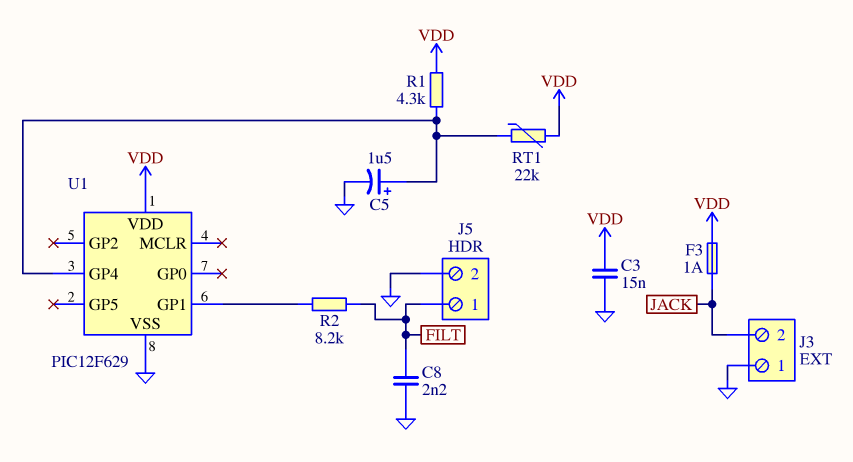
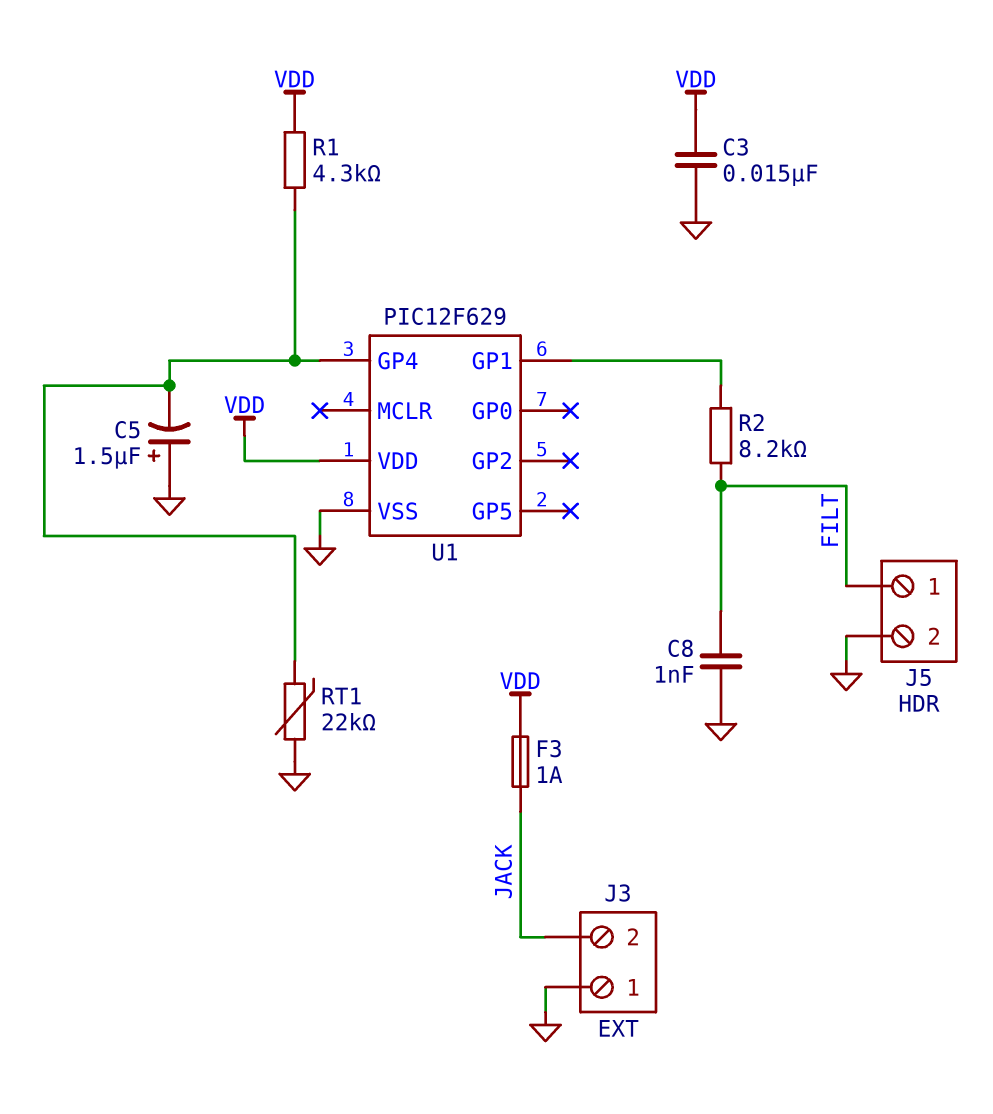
C5: 1.5uF (plus U1/GP4, minus GND) -> 1.5uF (plus GND, minus U1/GP4)
C8: 2.2nF (FILT, GND) -> 1nF (FILT, GND)
RT1: 22k (U1/GP4, VDD) -> 22k (GND, U1/GP4)

